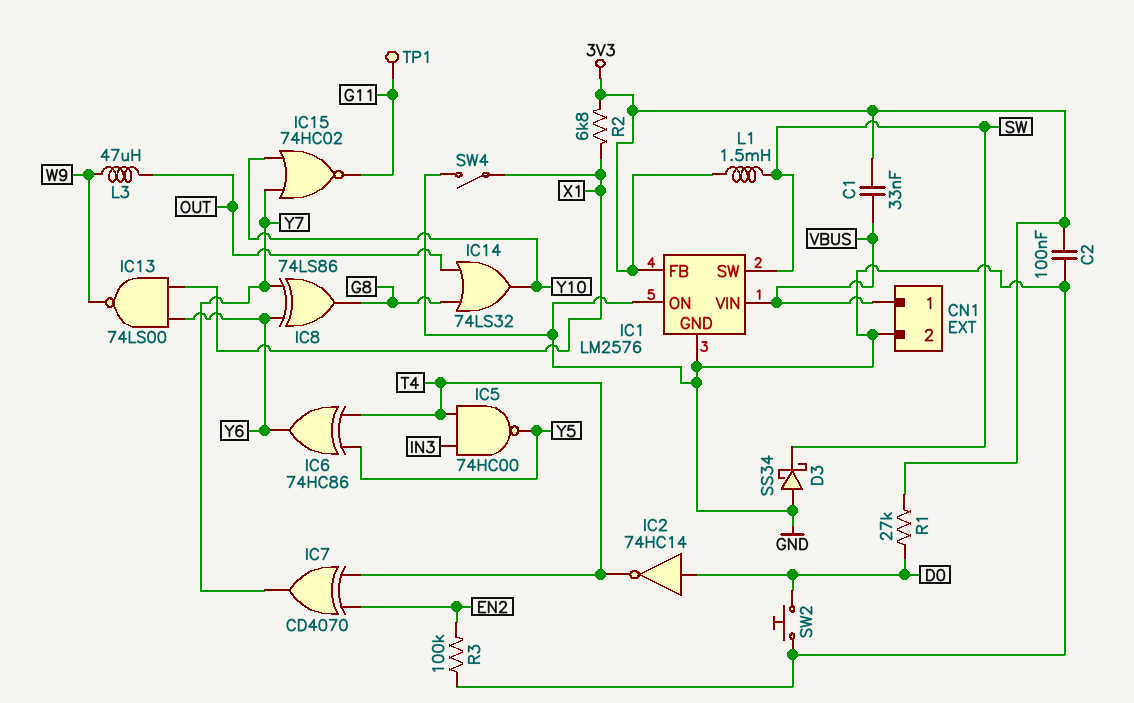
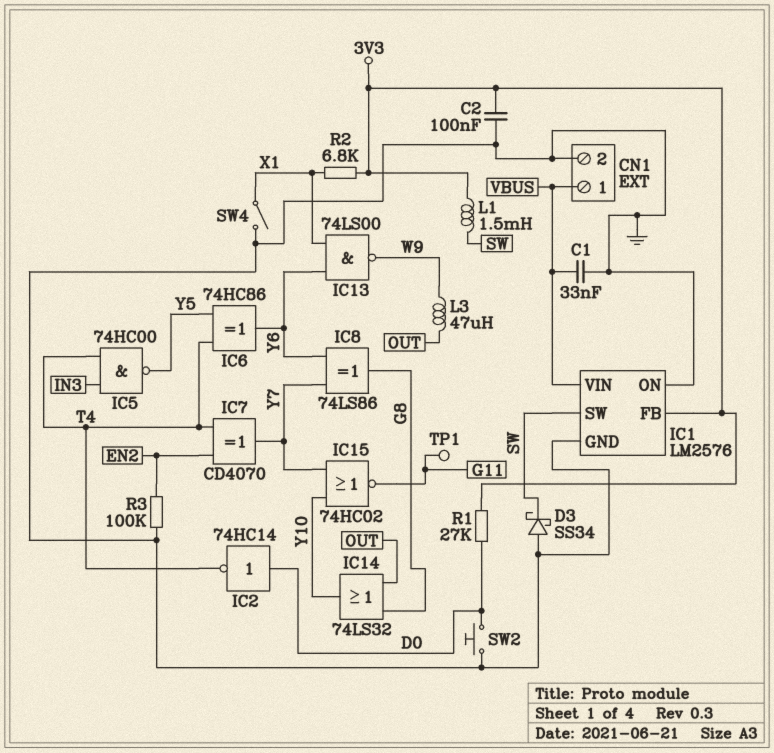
C1: 33nF (3V3, VBUS) -> 33nF (GND, VBUS)

